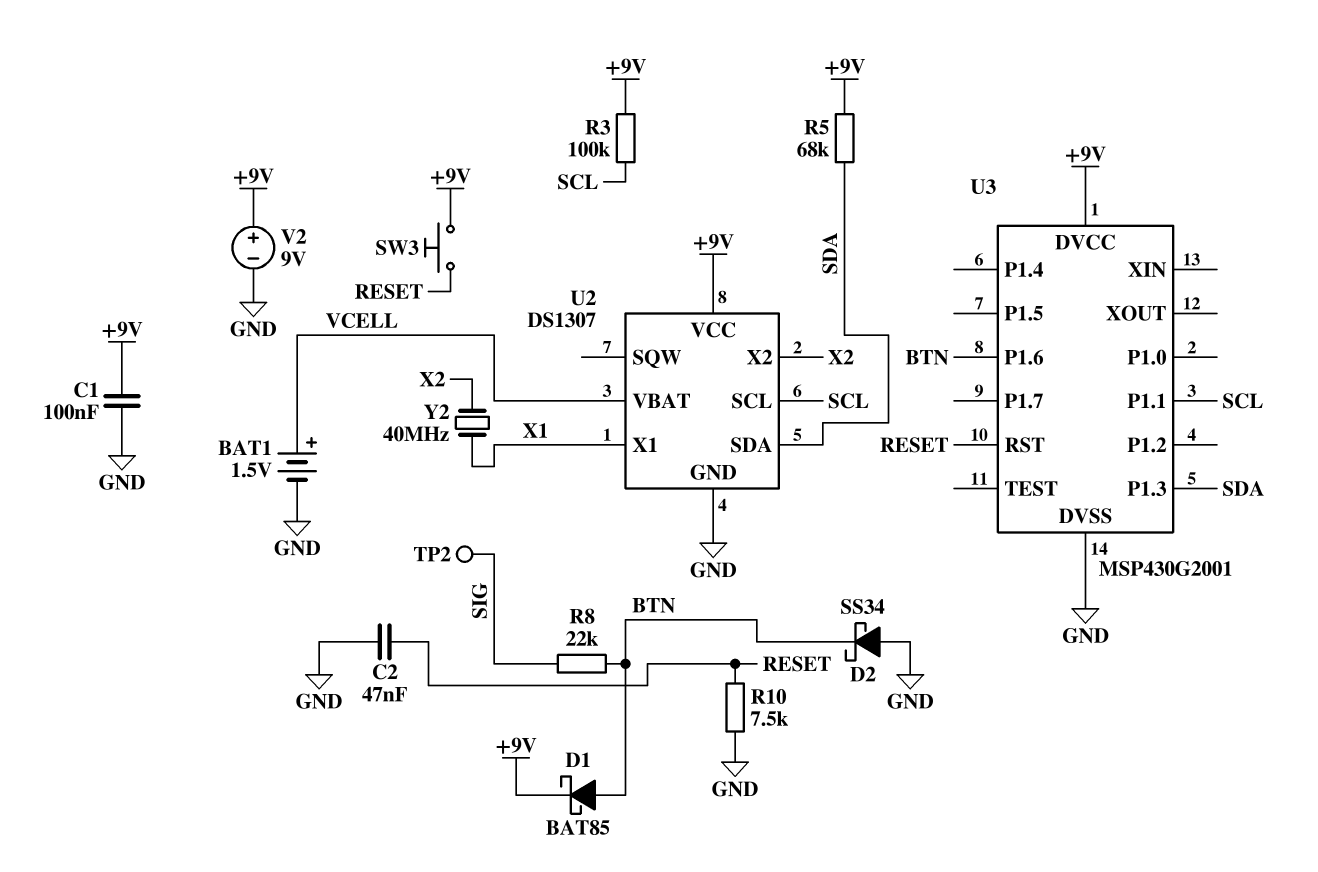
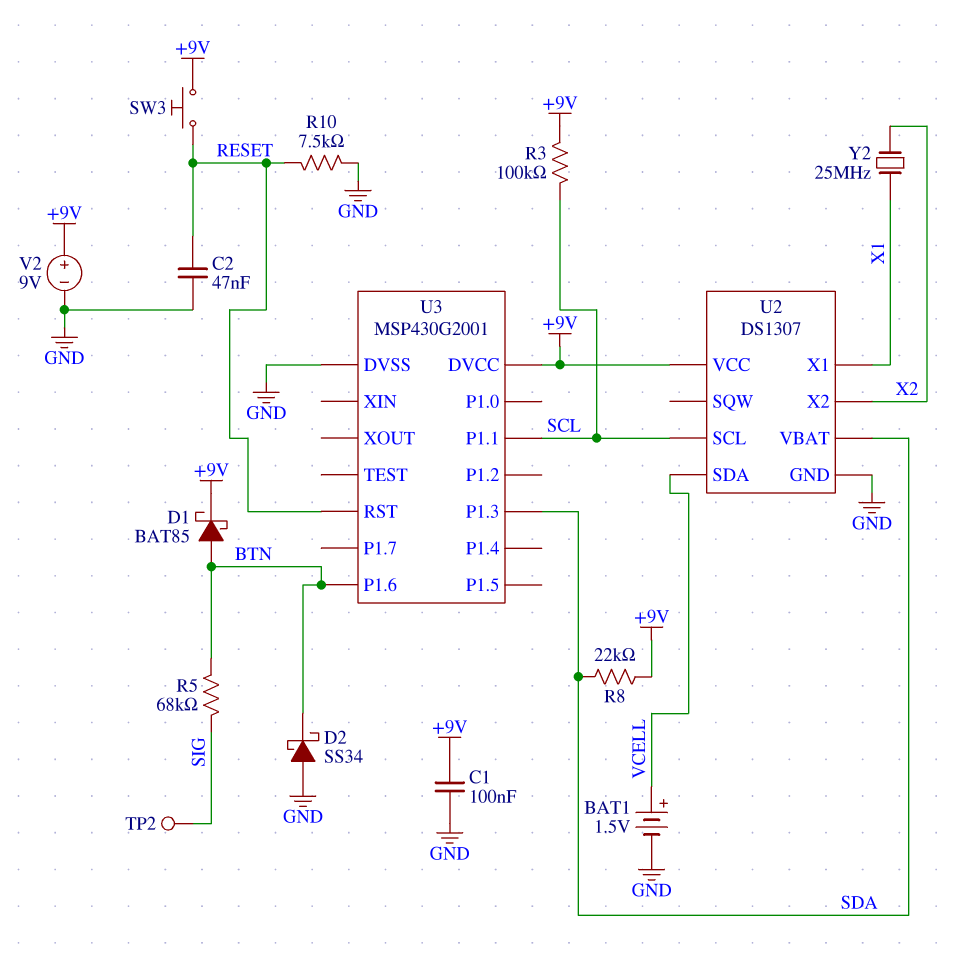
R5: 68k (+9V, SDA) -> 68k (BTN, SIG)
R8: 22k (BTN, SIG) -> 22k (+9V, SDA)
U2 pin SDA: SDA -> VCELL
U2 pin VBAT: VCELL -> SDA
Y2: 40MHz (X1, X2) -> 25MHz (X1, X2)

